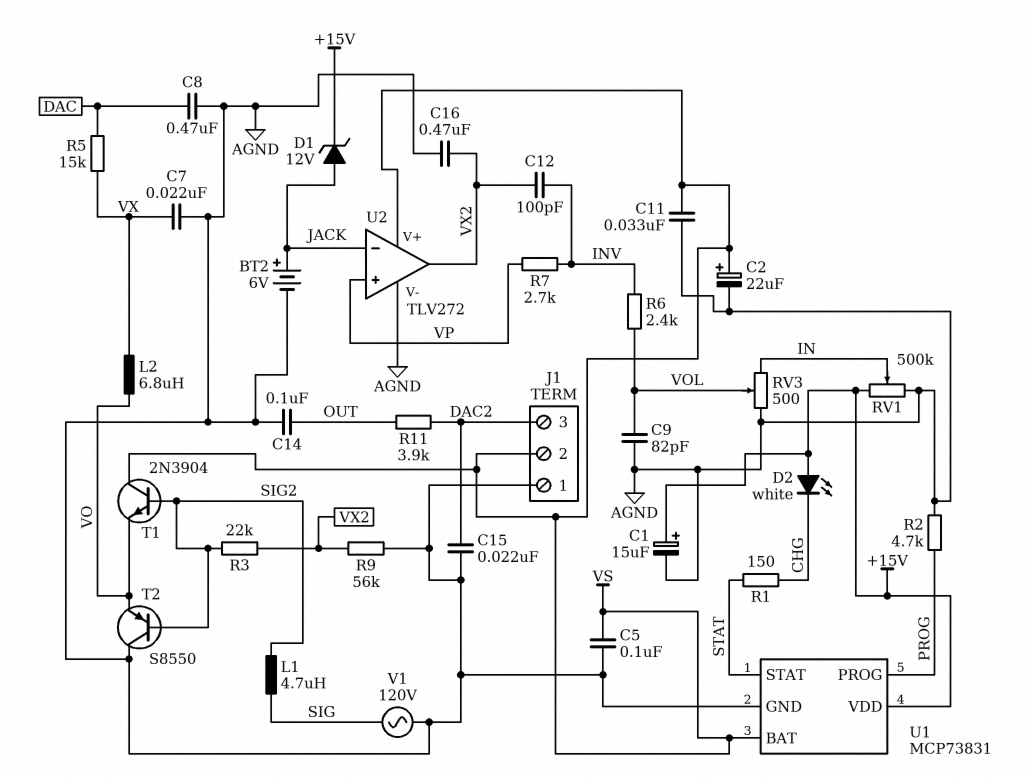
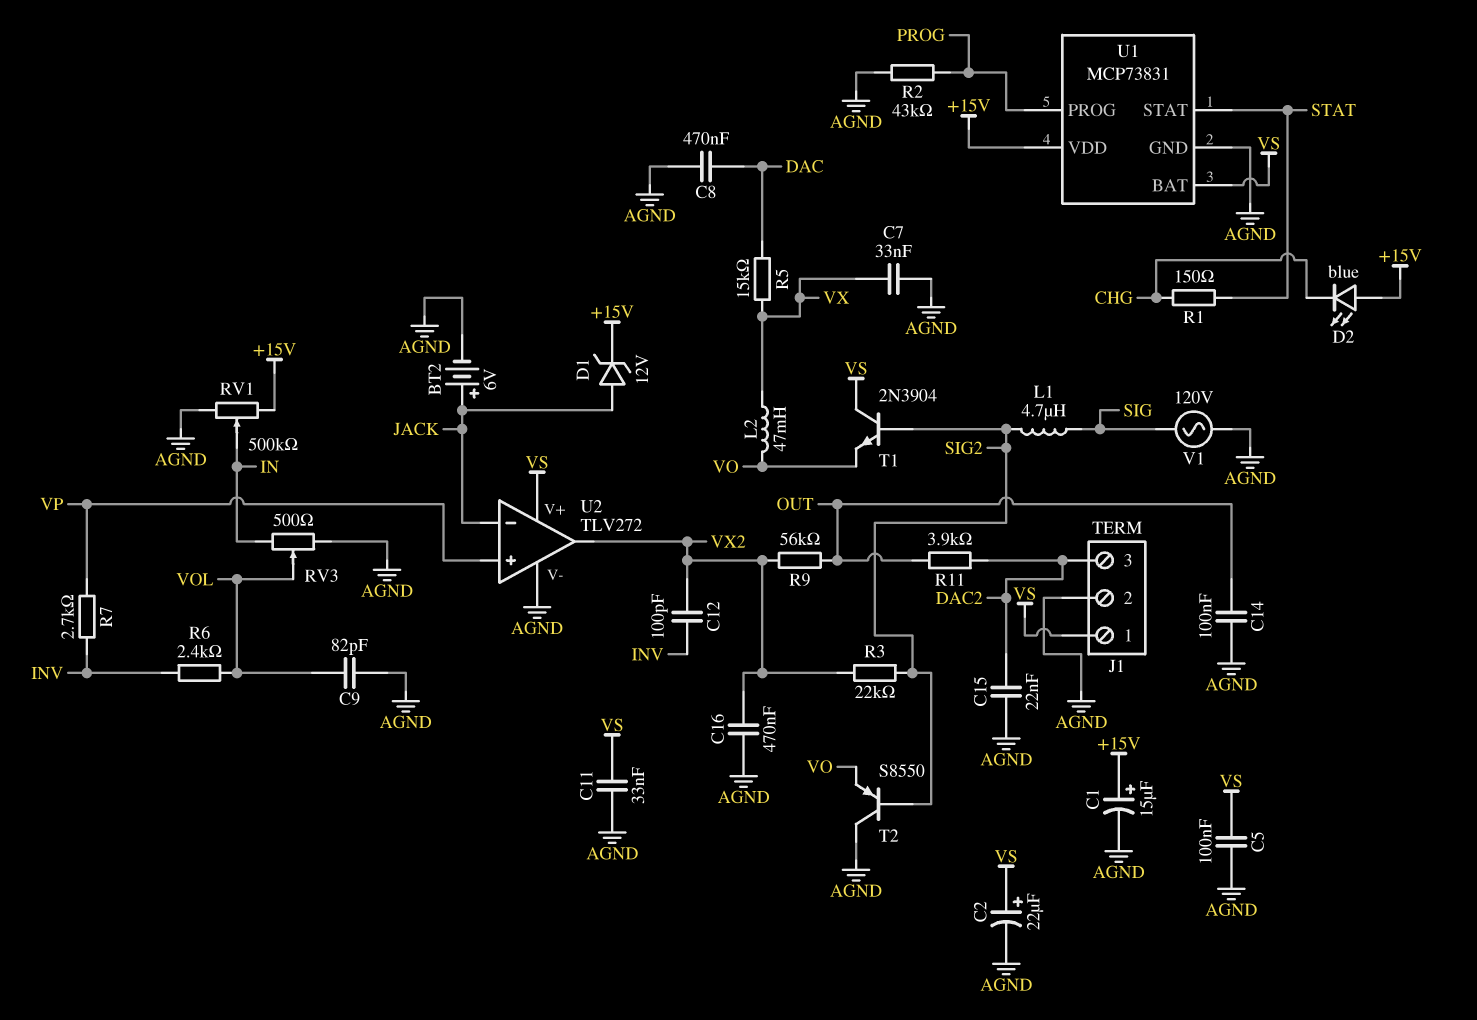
C7: 22nF (AGND, VX) -> 33nF (AGND, VX)
D2: LED white (A +15V, K CHG) -> LED blue (A +15V, K CHG)
J1 pin 1: AGND -> VS
J1 pin 2: VS -> AGND
L2: 6.8uH (VO, VX) -> 47mH (VO, VX)
R2: 4.7k (AGND, PROG) -> 43k (AGND, PROG)
R9: 56k (AGND, VX2) -> 56k (OUT, VX2)

